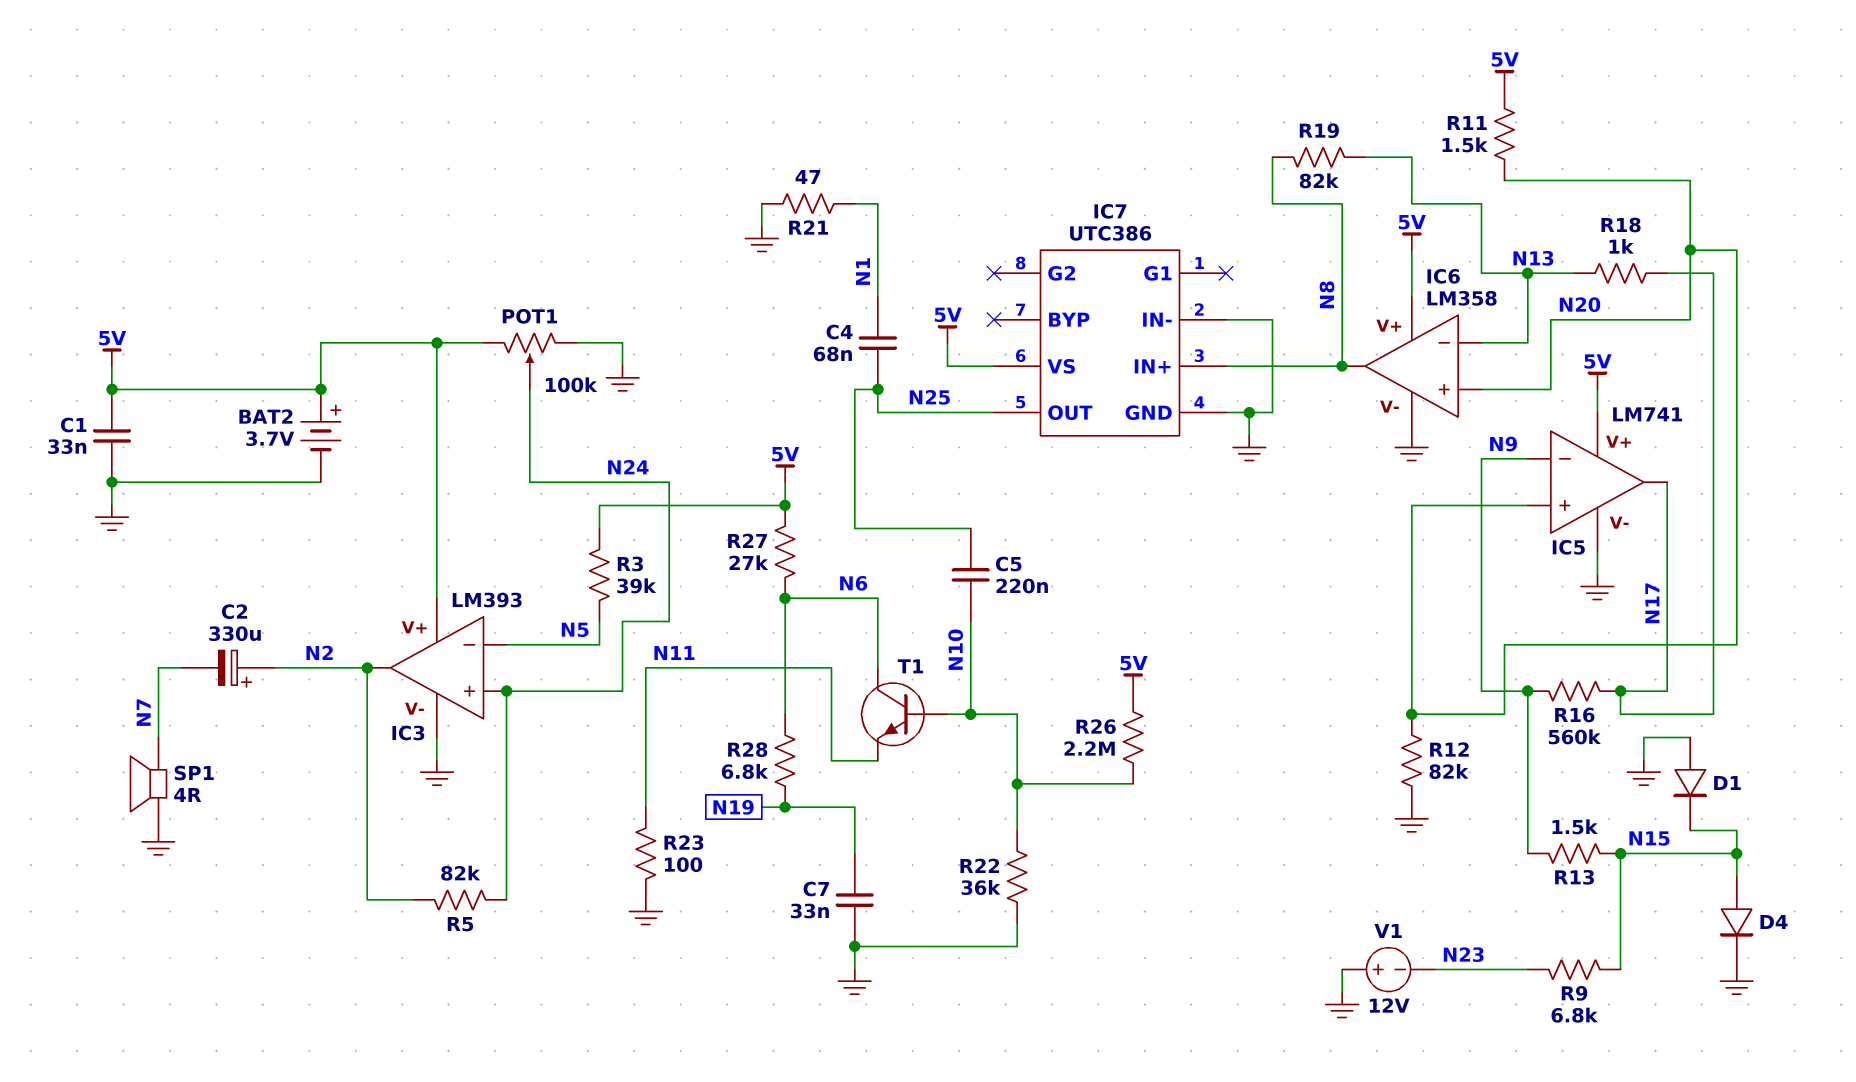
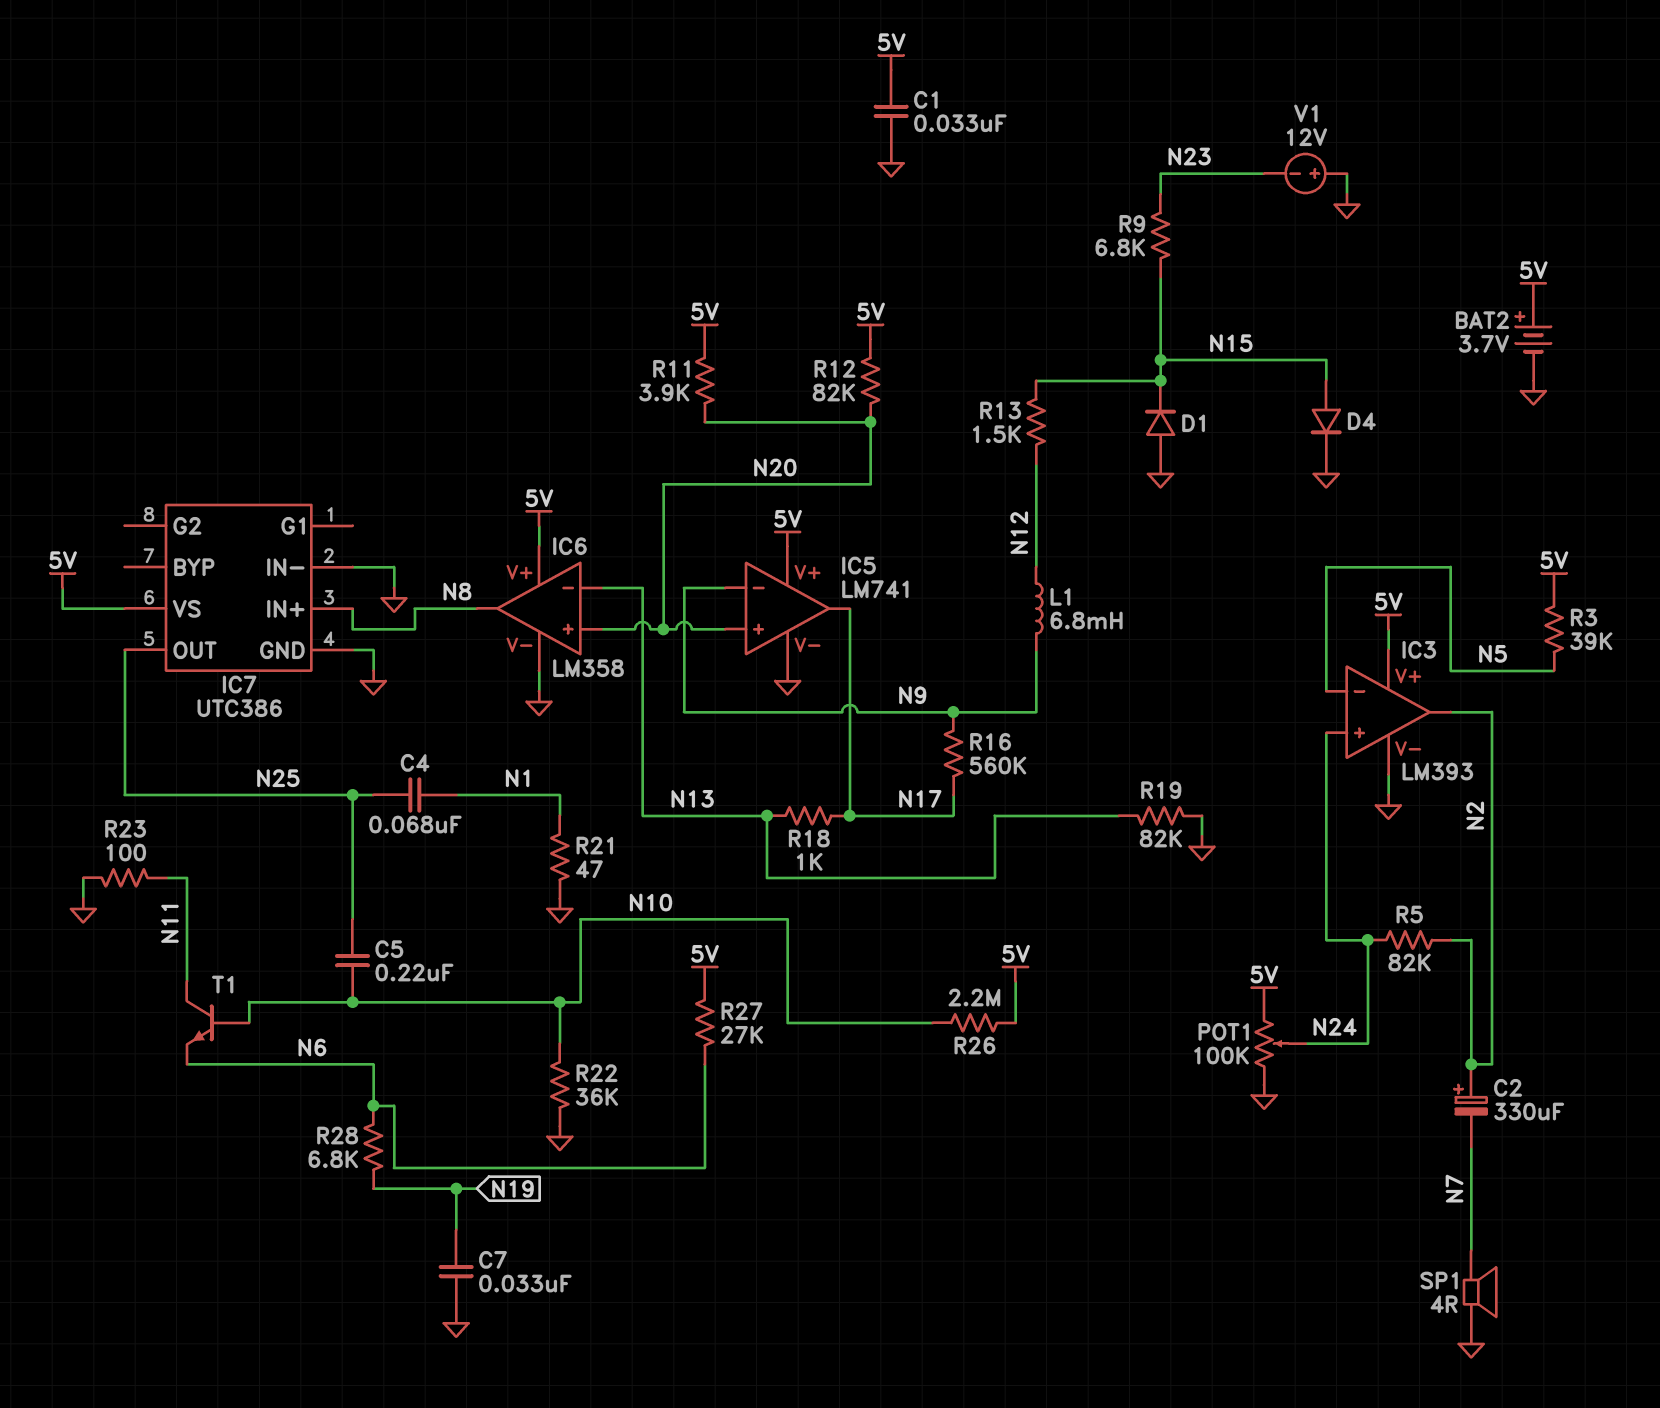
L1: none -> 6.8mH (N9, N12)
R11: 1.5k (5V, N20) -> 3.9k (5V, N20)
R12: 82k (GND, N20) -> 82k (5V, N20)
R13: 1.5k (N9, N15) -> 1.5k (N12, N15)
R19: 82k (N8, N13) -> 82k (GND, N13)
T1: NPN (B N10, C N6, E N11) -> NPN (B N10, C N11, E N6)

